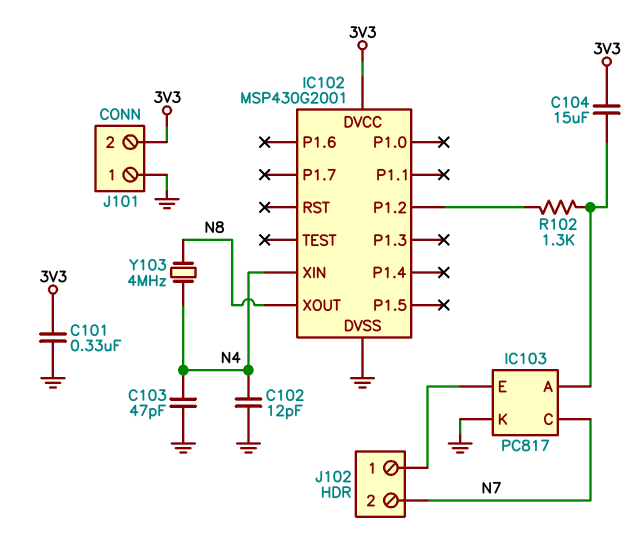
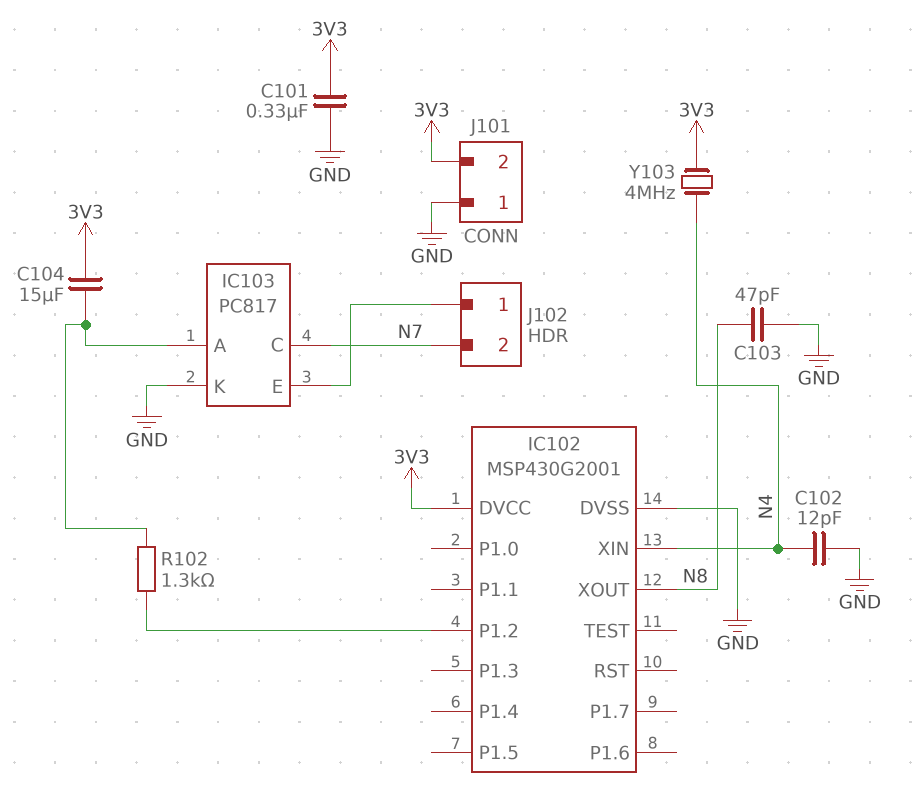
C103: 47pF (GND, N4) -> 47pF (GND, N8)
Y103: 4MHz (N4, N8) -> 4MHz (3V3, N4)

